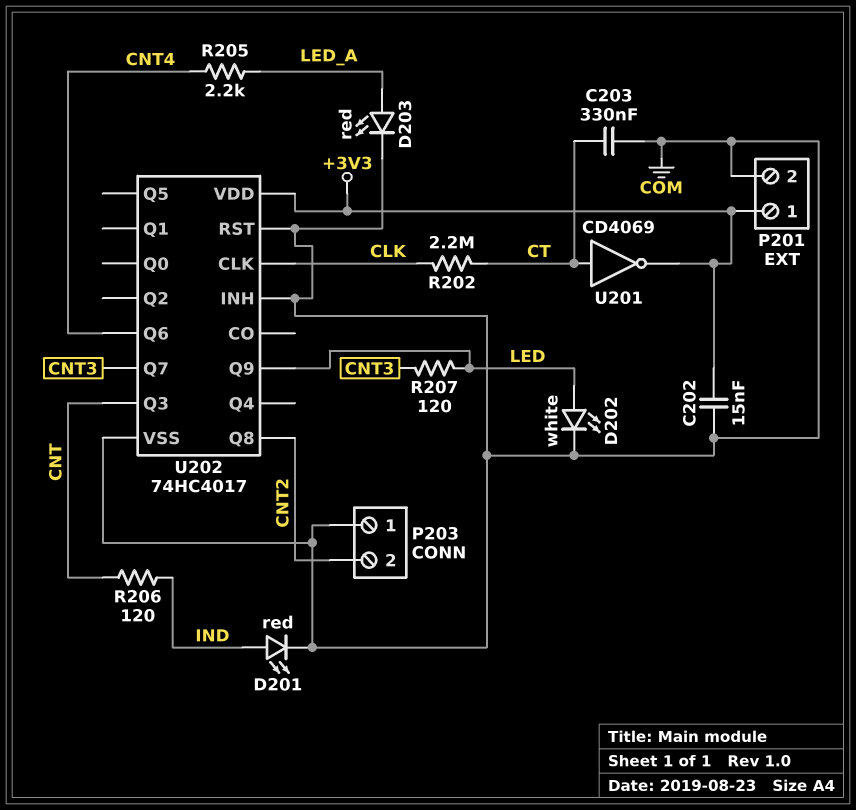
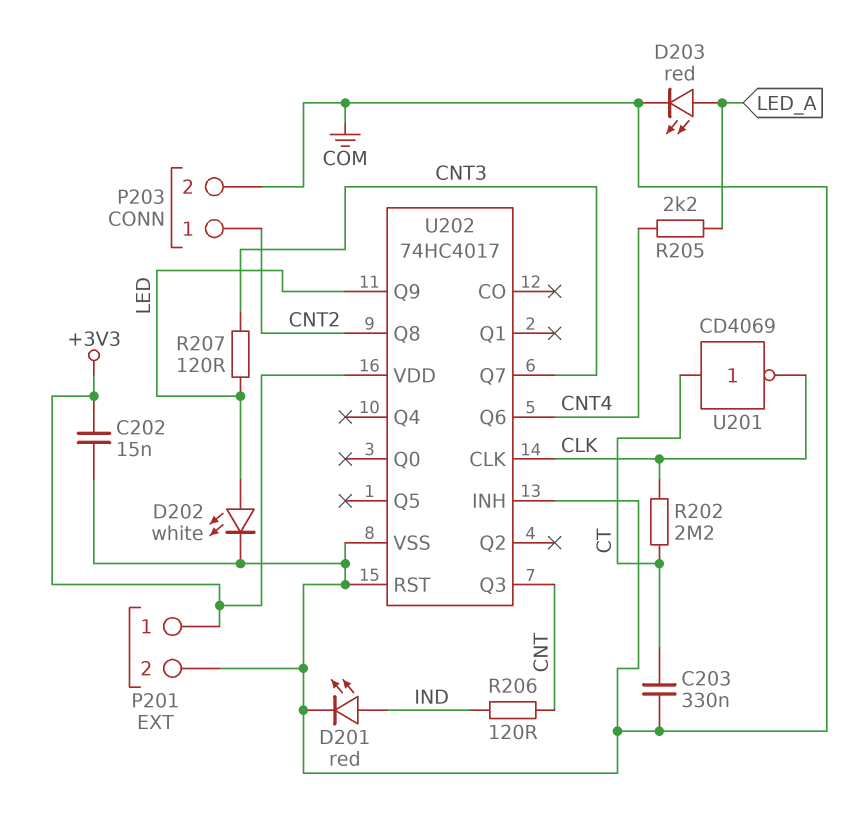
P203 pin 1: COM -> CNT2
P203 pin 2: CNT2 -> COM
U201: NOT CD4069 (in CT, out +3V3) -> NOT CD4069 (in CT, out CLK)

